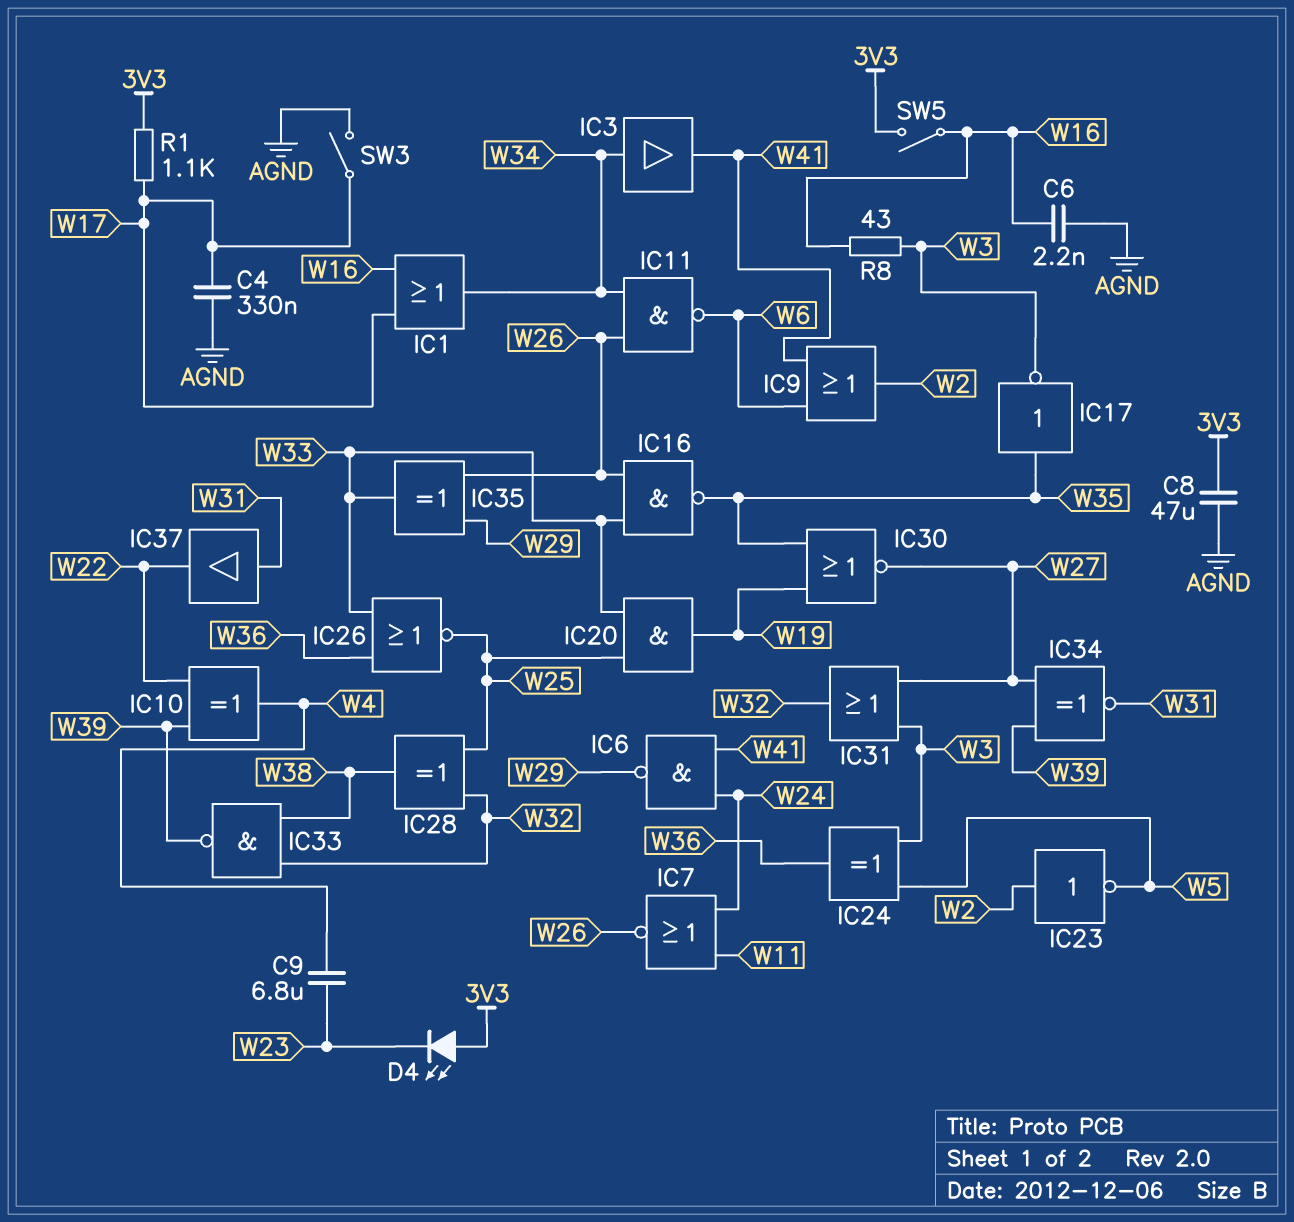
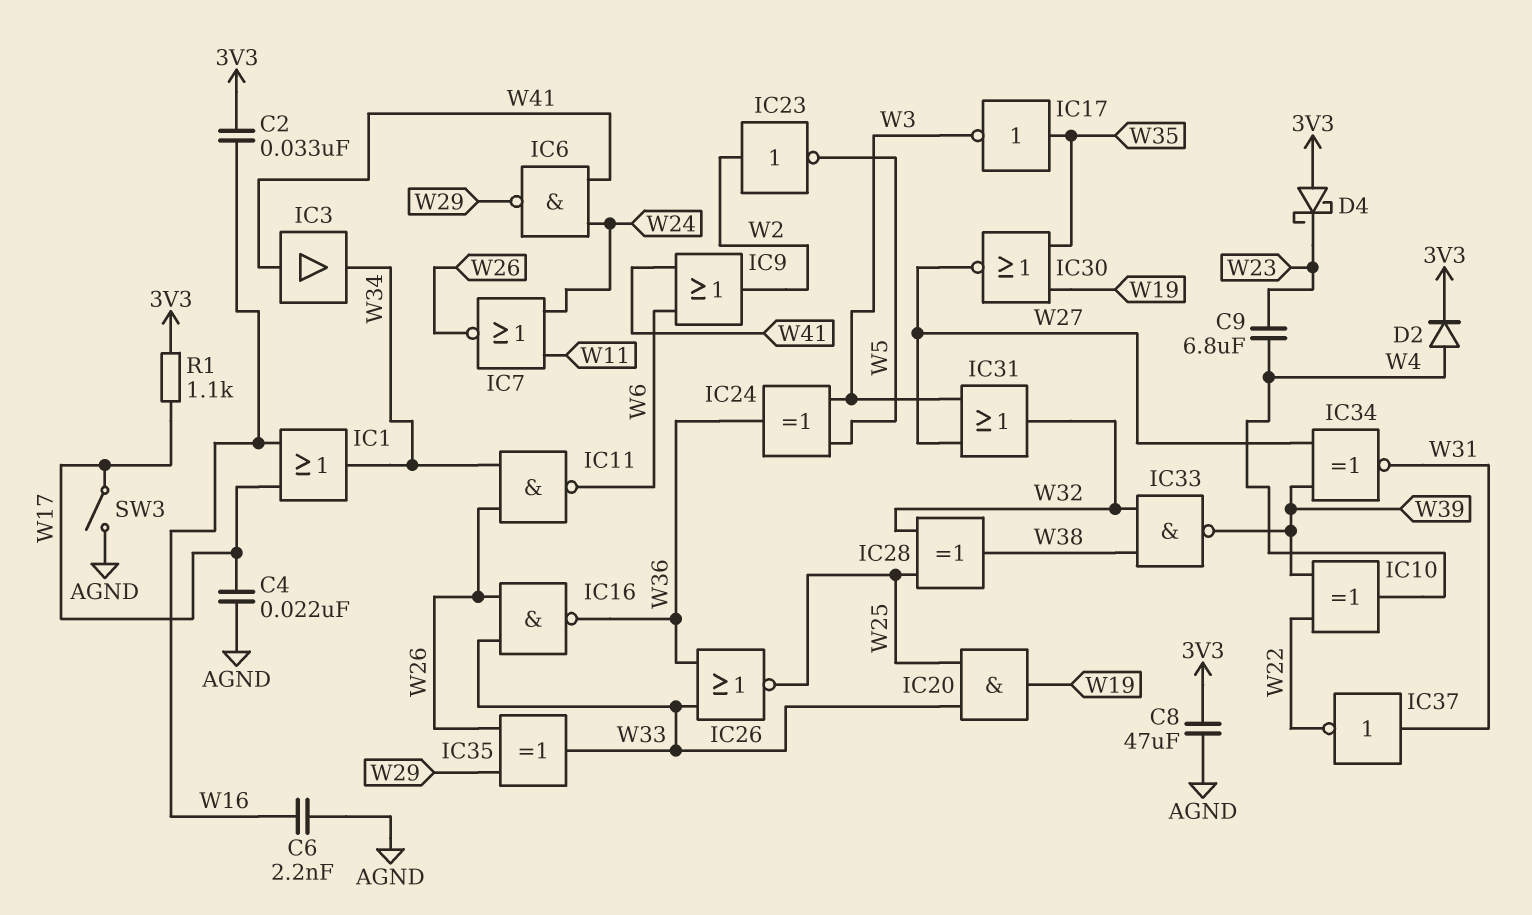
C2: none -> 33nF (3V3, W16)
C4: 330nF (AGND, W17) -> 22nF (AGND, W17)
D2: none -> diode (A W4, K 3V3)
D4: LED (A 3V3, K W23) -> schottky (A 3V3, K W23)
IC3: buffer (in W34, out W41) -> buffer (in W41, out W34)
IC16: NAND (in W26, in W33, out W35) -> NAND (in W26, in W33, out W36)
IC37: buffer (in W31, out W22) -> NOT (in W31, out W22)
R8: 43 (W3, W16) -> none
SW5: switch (3V3, W16) -> none

